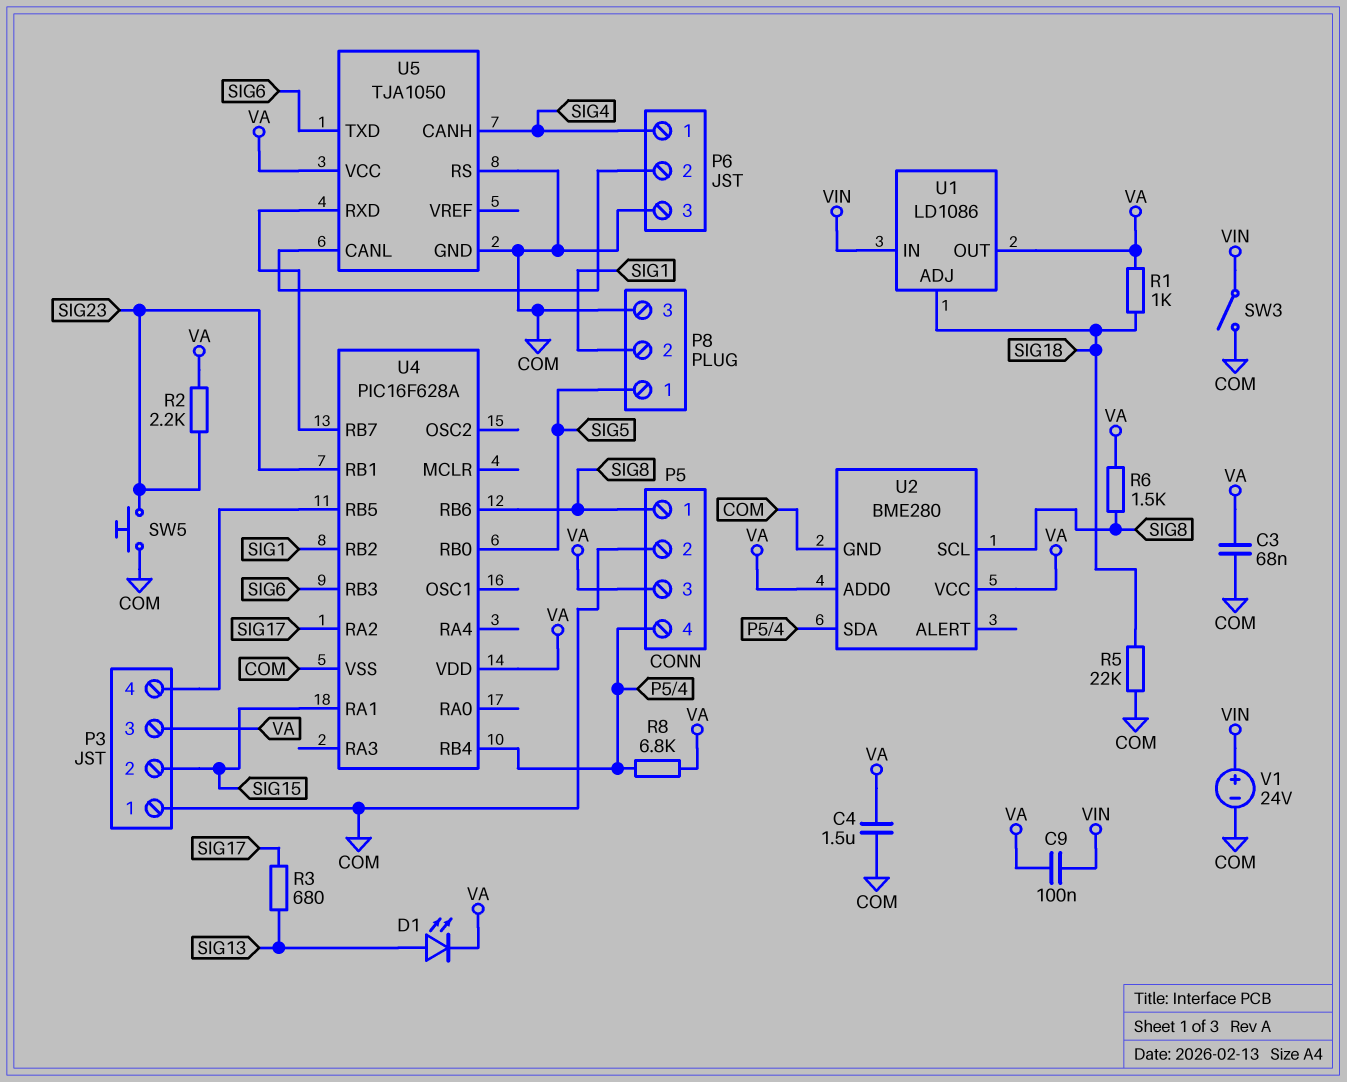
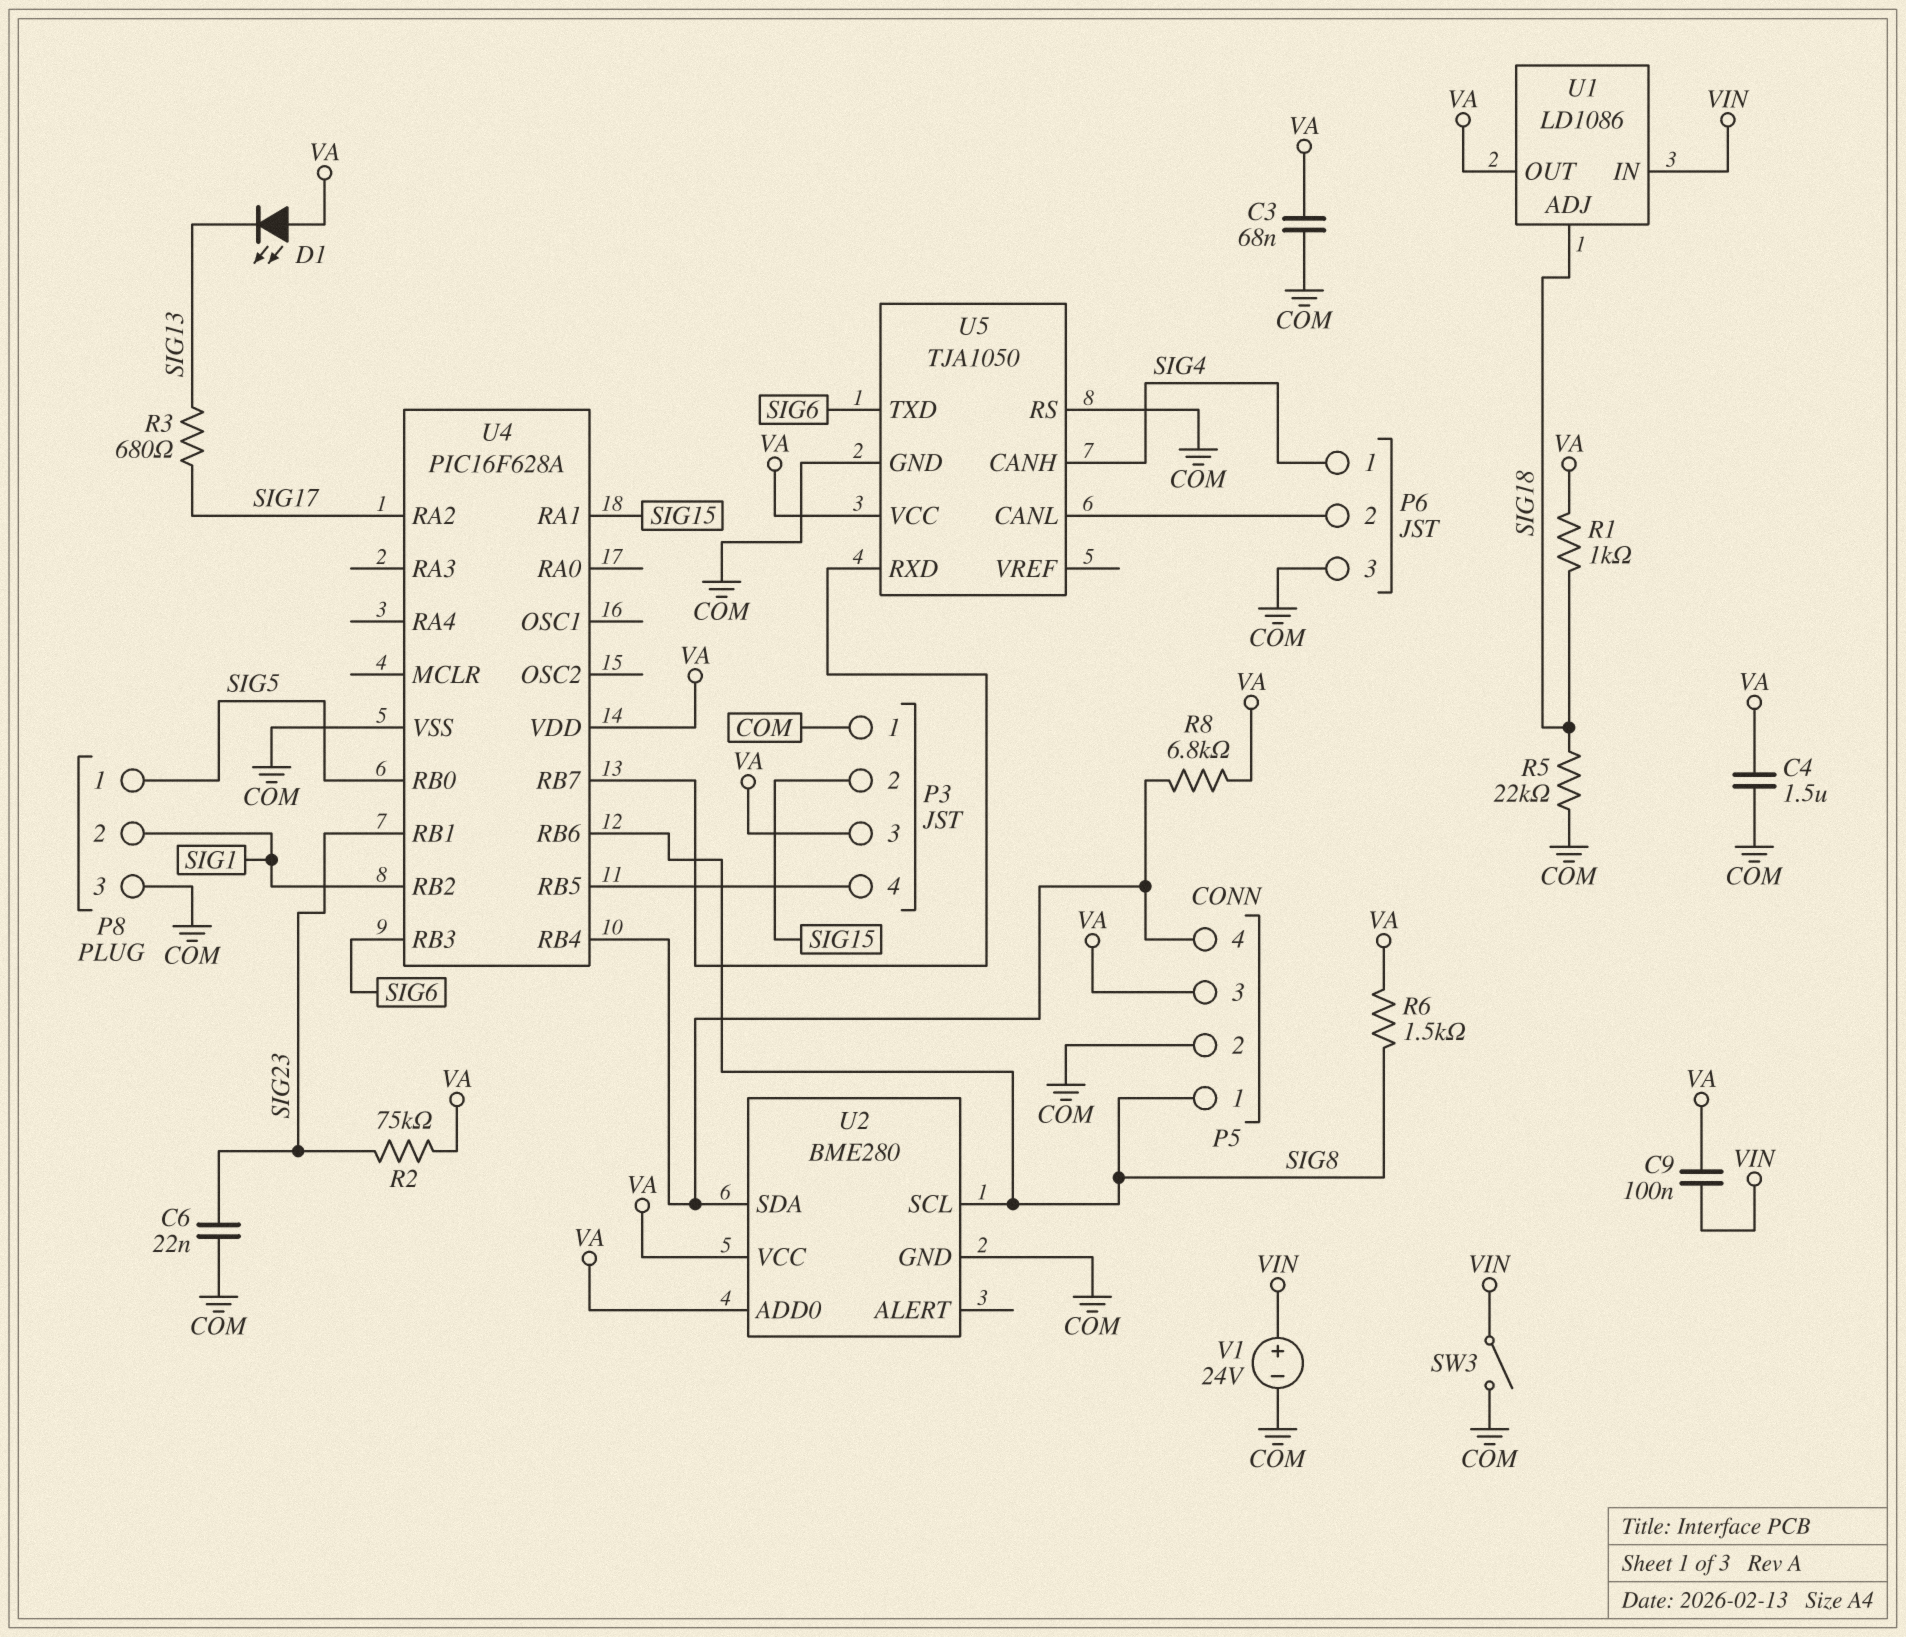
C6: none -> 22nF (COM, SIG23)
D1: LED (A SIG13, K VA) -> LED (A VA, K SIG13)
R2: 2.2k (SIG23, VA) -> 75k (SIG23, VA)
SW5: button (COM, SIG23) -> none

